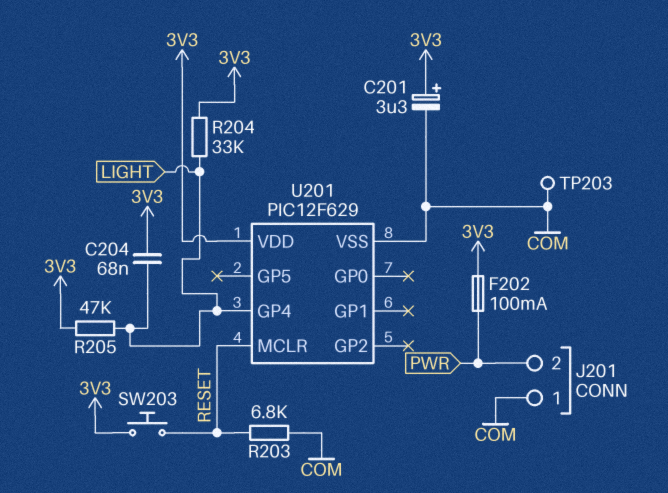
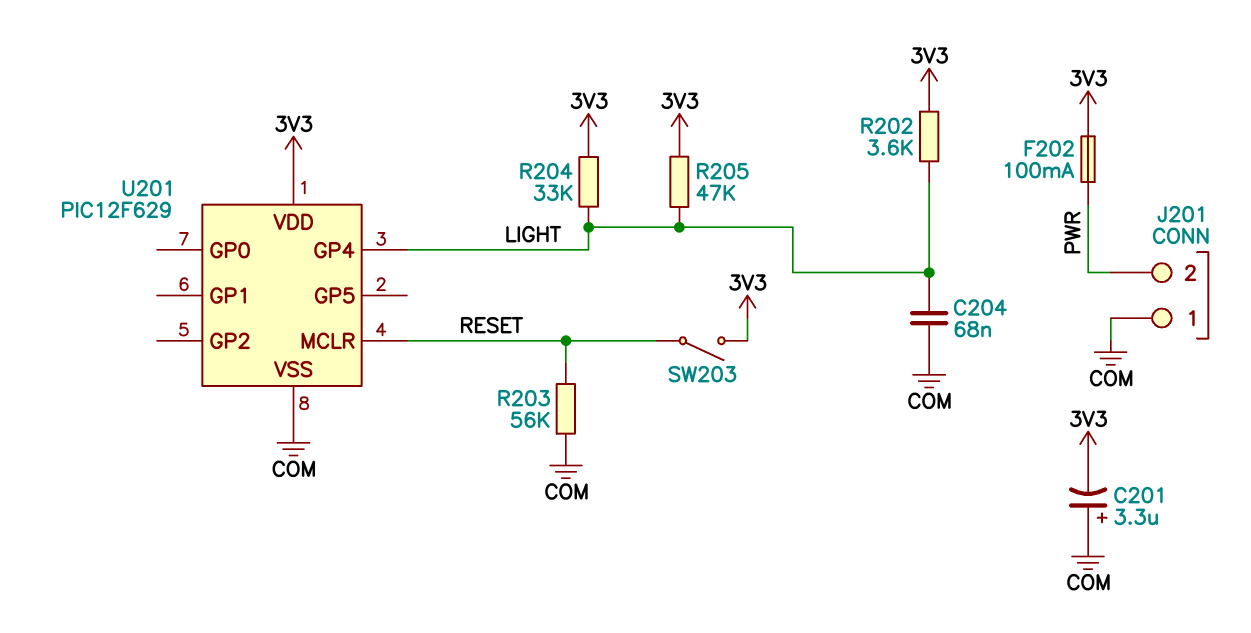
C201: 3.3uF (plus 3V3, minus COM) -> 3.3uF (plus COM, minus 3V3)
C204: 68nF (3V3, LIGHT) -> 68nF (COM, LIGHT)
R202: none -> 3.6k (3V3, LIGHT)
R203: 6.8k (COM, RESET) -> 56k (COM, RESET)
SW203: button (3V3, RESET) -> switch (3V3, RESET)
TP203: test point (COM) -> none

